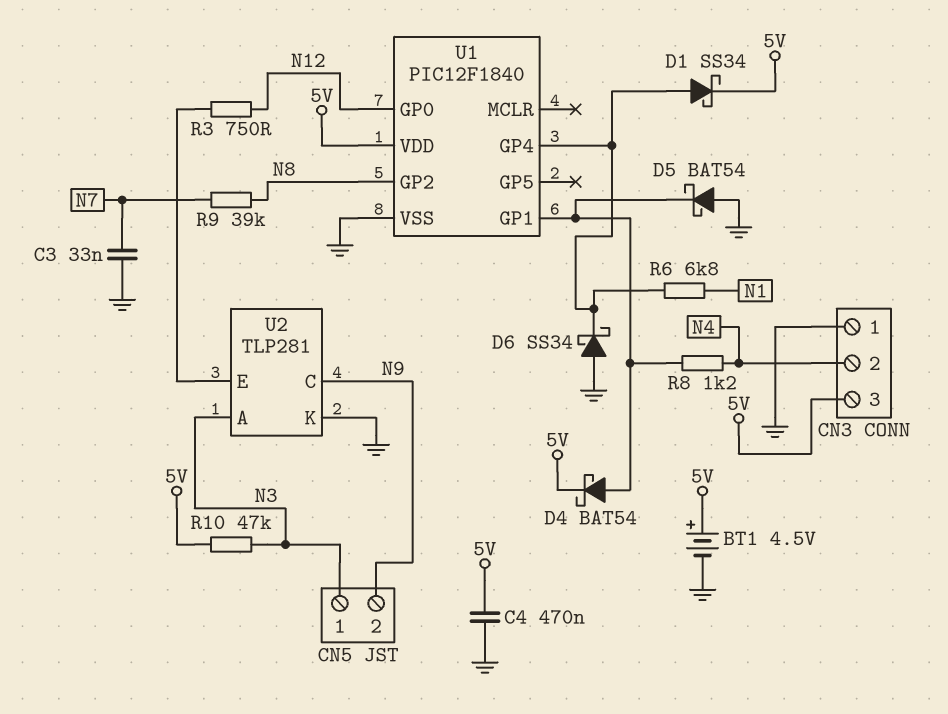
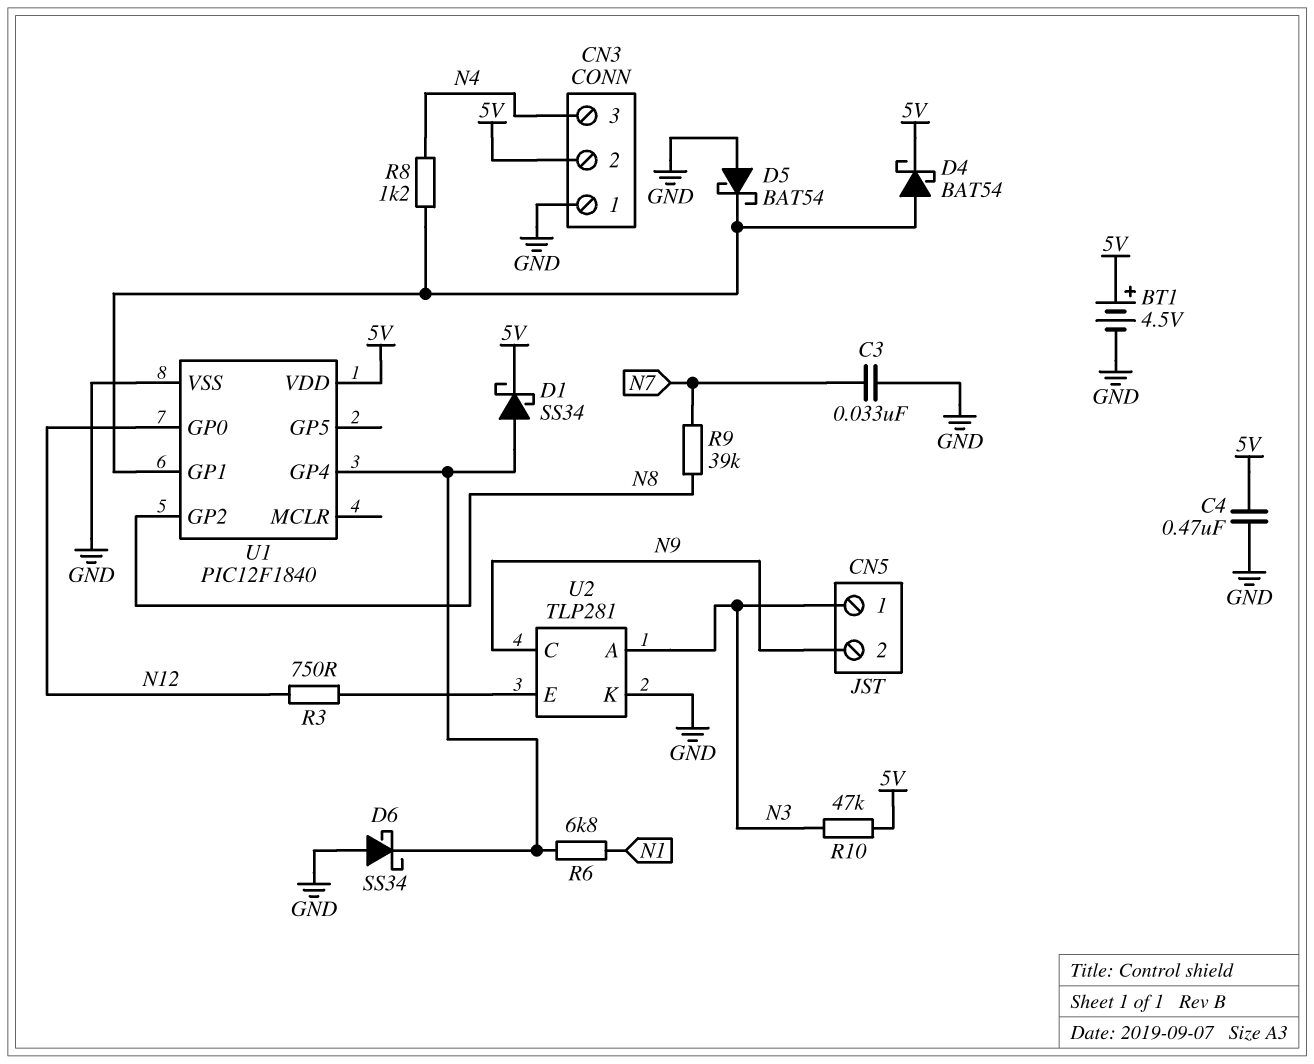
CN3 pin 2: N4 -> 5V
CN3 pin 3: 5V -> N4

